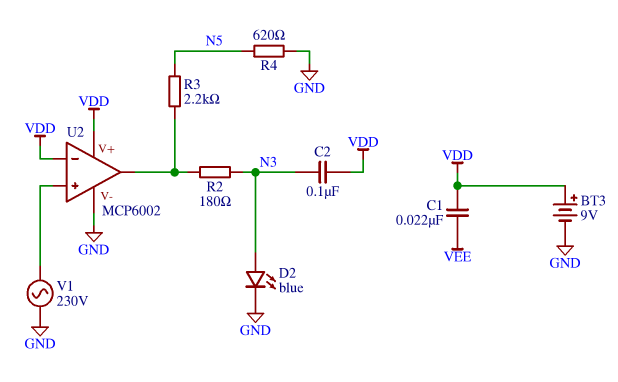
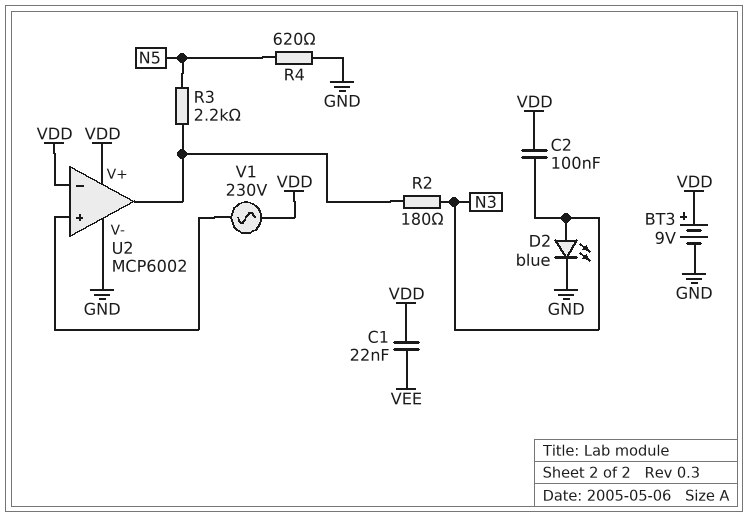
V1: AC 230V (GND, U2/in+) -> AC 230V (U2/in+, VDD)

